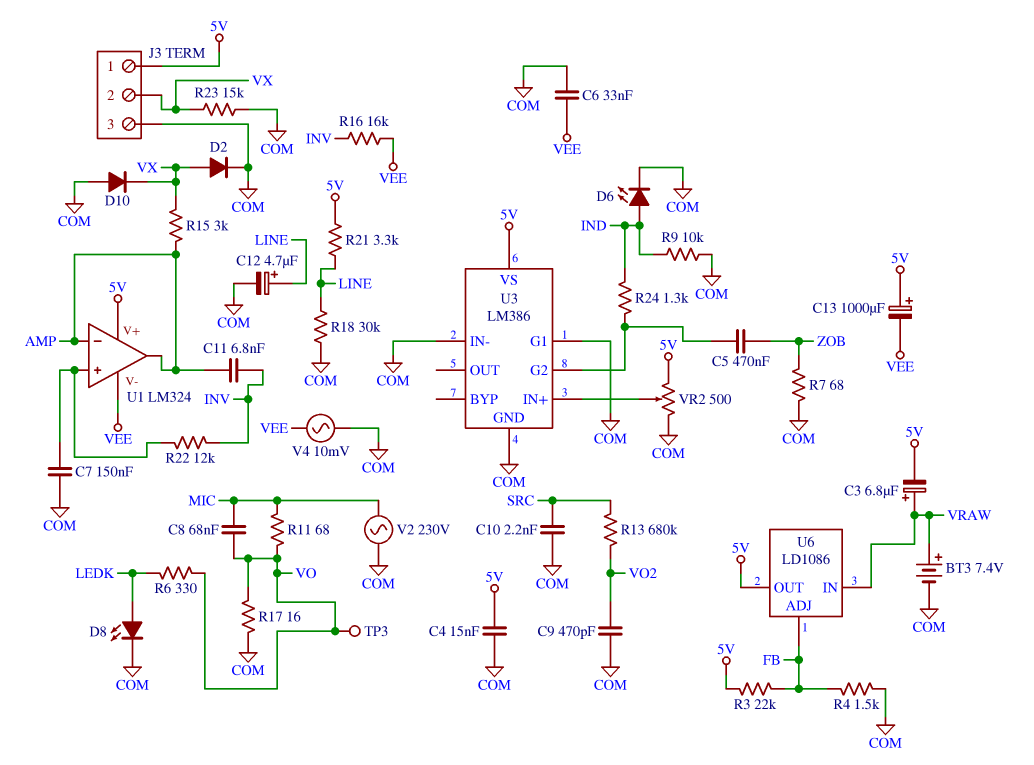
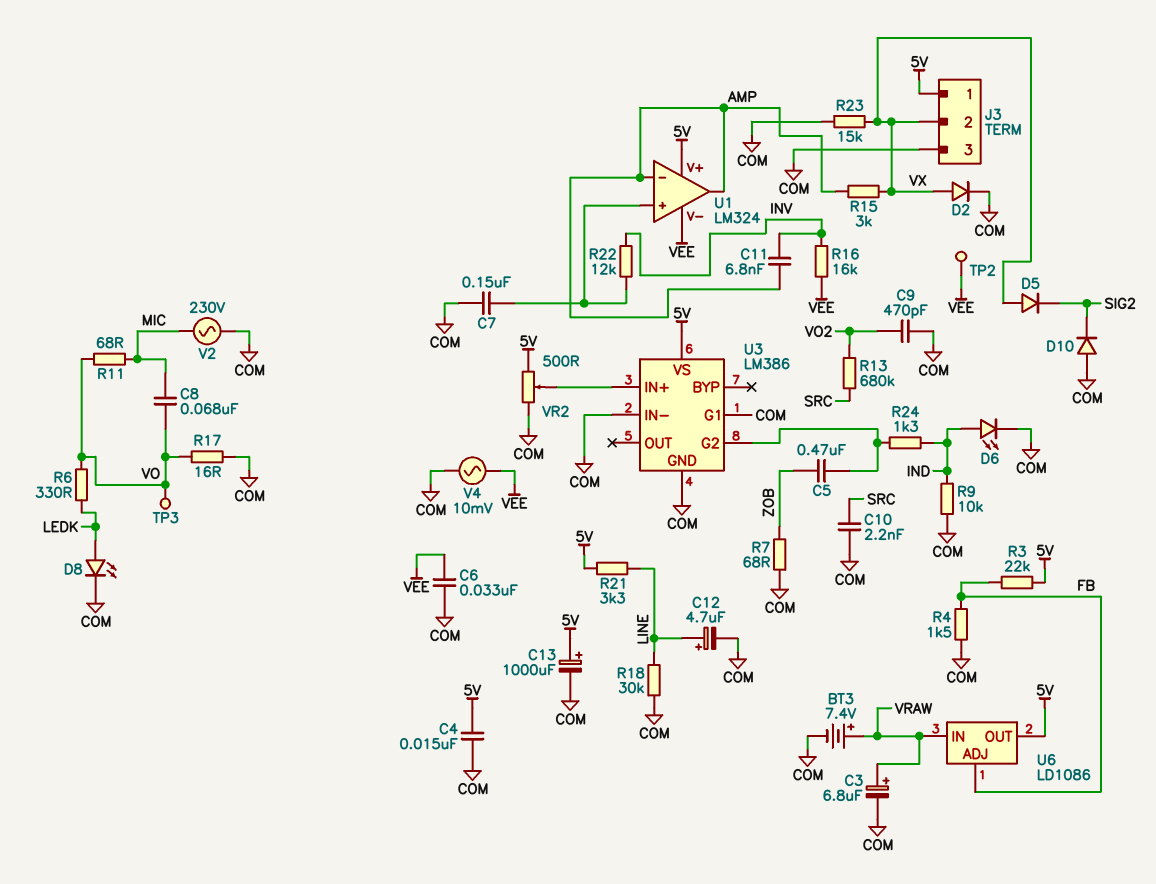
C3: 6.8uF (plus VRAW, minus 5V) -> 6.8uF (plus VRAW, minus COM)
C13: 1000uF (plus 5V, minus VEE) -> 1000uF (plus 5V, minus COM)
D5: none -> diode (A VX, K SIG2)
D10: diode (A COM, K VX) -> diode (A COM, K SIG2)
TP2: none -> test point (VEE)

